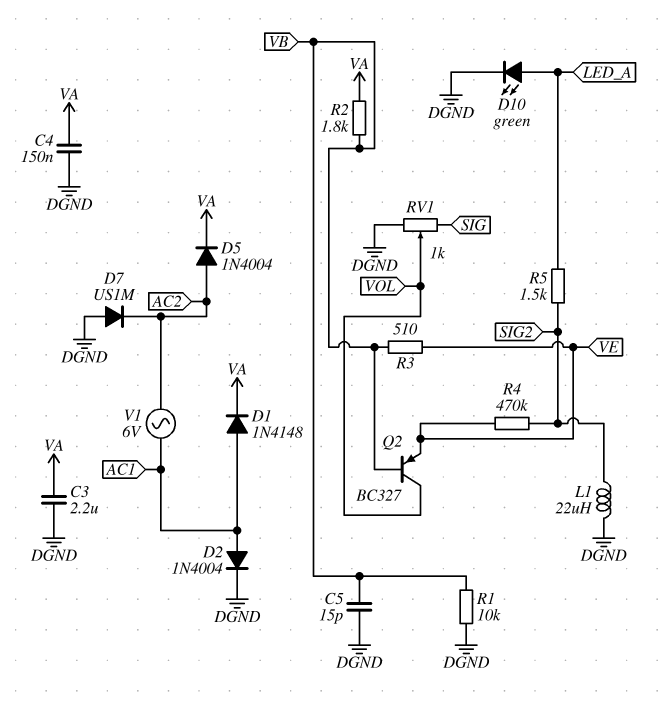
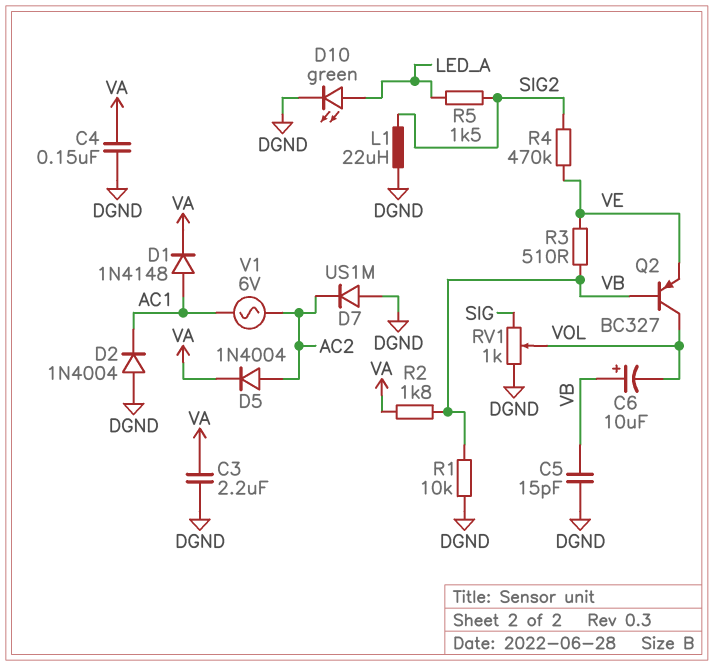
C6: none -> 10uF (plus VB, minus VOL)
D2: diode 1N4004 (A AC1, K DGND) -> diode 1N4004 (A DGND, K AC1)

